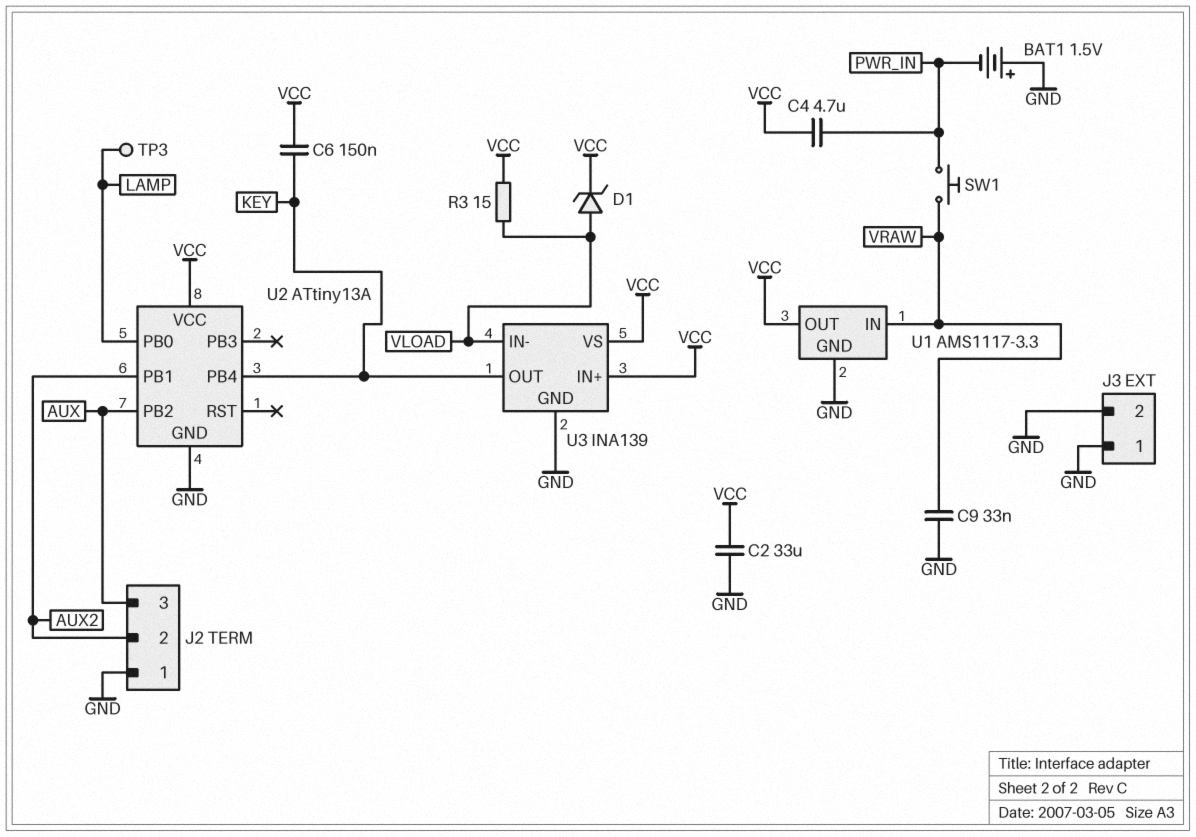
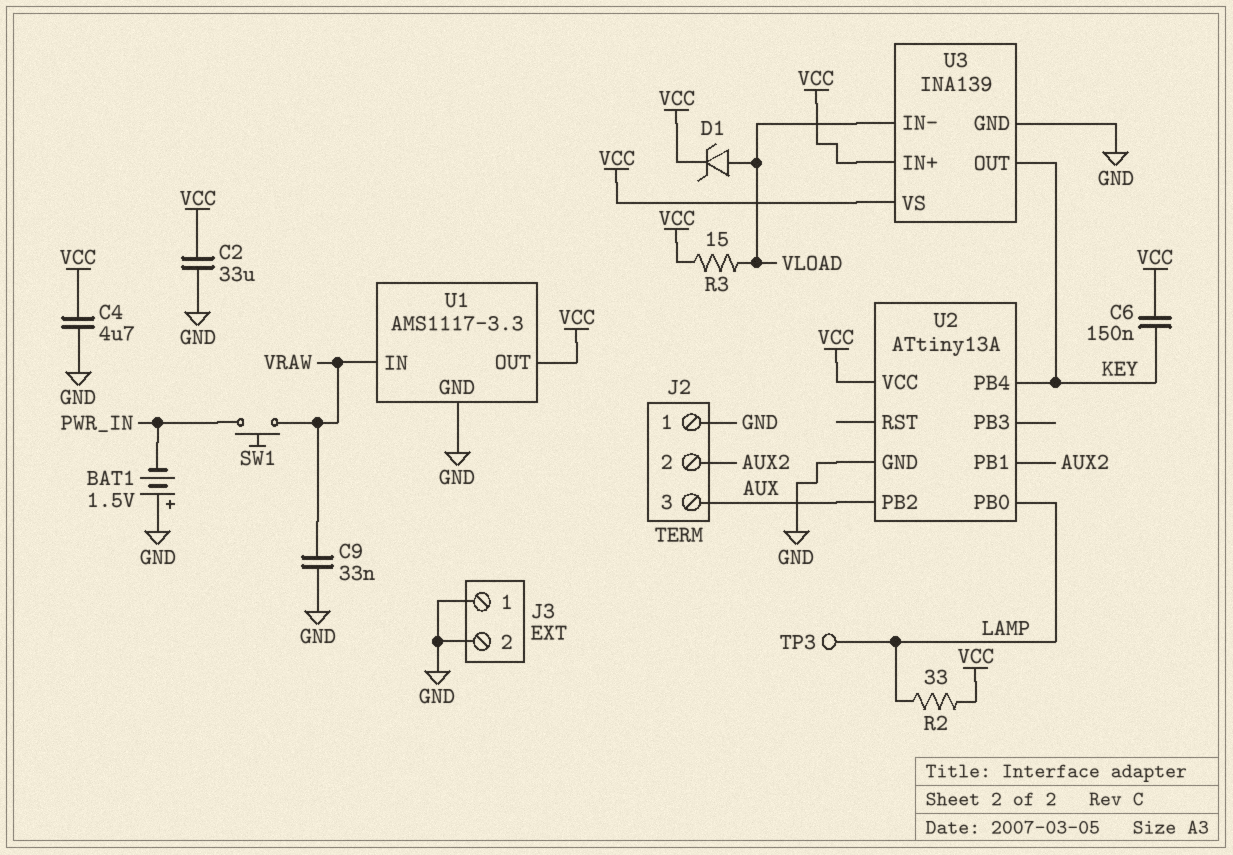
C4: 4.7uF (PWR_IN, VCC) -> 4.7uF (GND, VCC)
R2: none -> 33 (LAMP, VCC)

